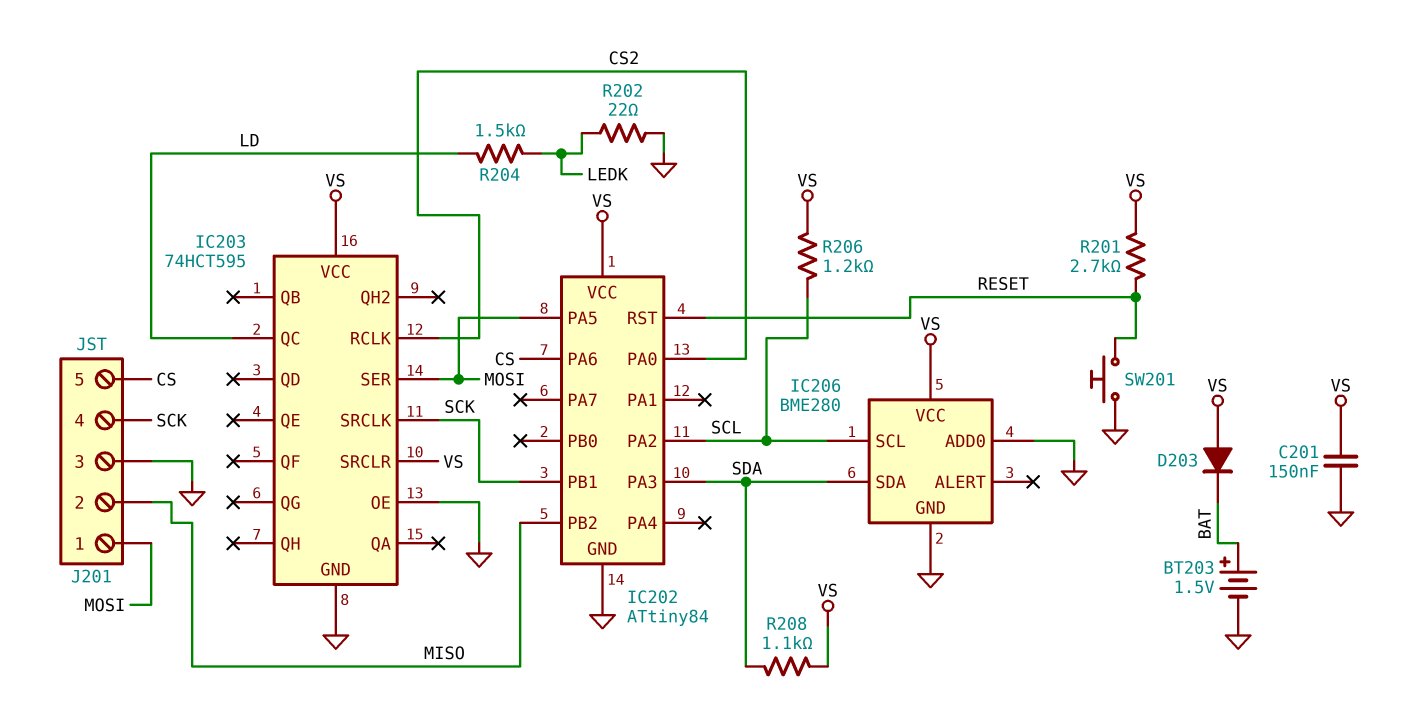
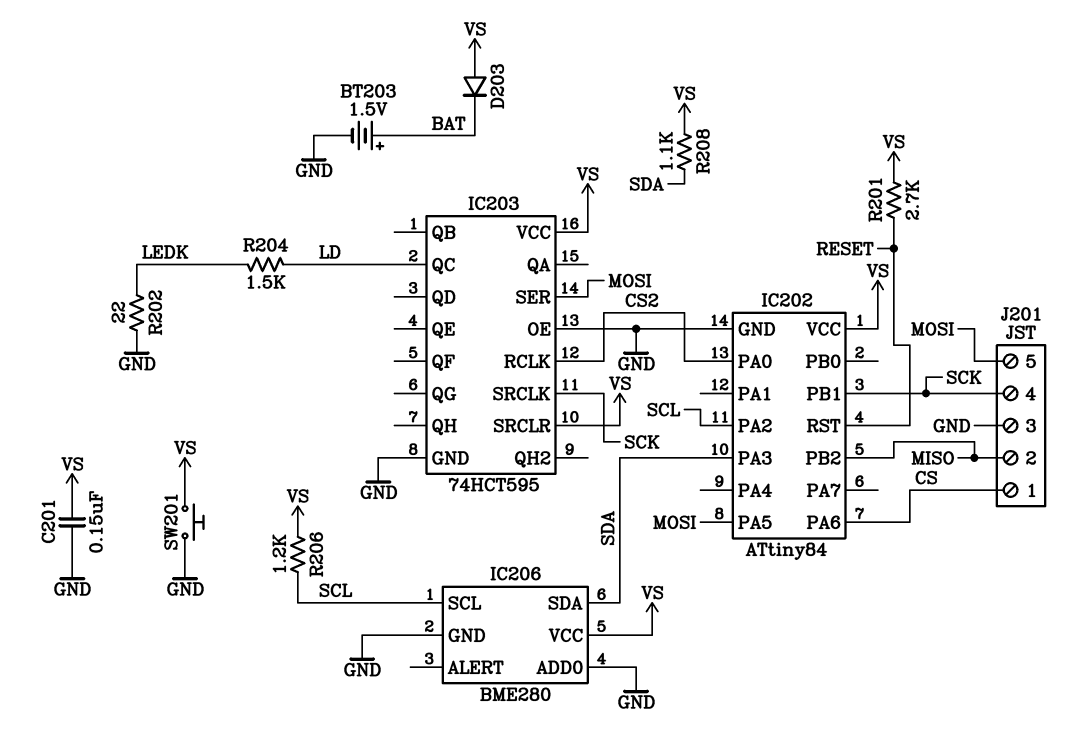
J201 pin 1: MOSI -> CS
J201 pin 5: CS -> MOSI
SW201: button (GND, RESET) -> button (GND, VS)

